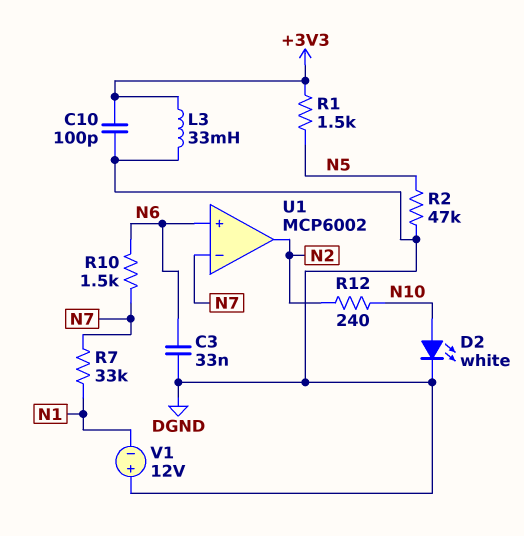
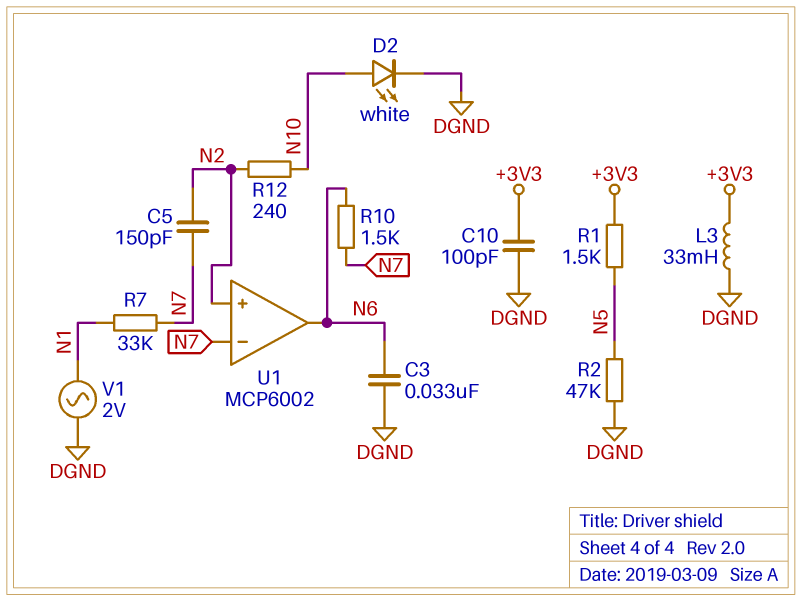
C5: none -> 150pF (N2, N7)
U1 pin in+: N6 -> N2
U1 pin out: N2 -> N6
V1: 12V (plus DGND, minus N1) -> AC 2V (DGND, N1)

